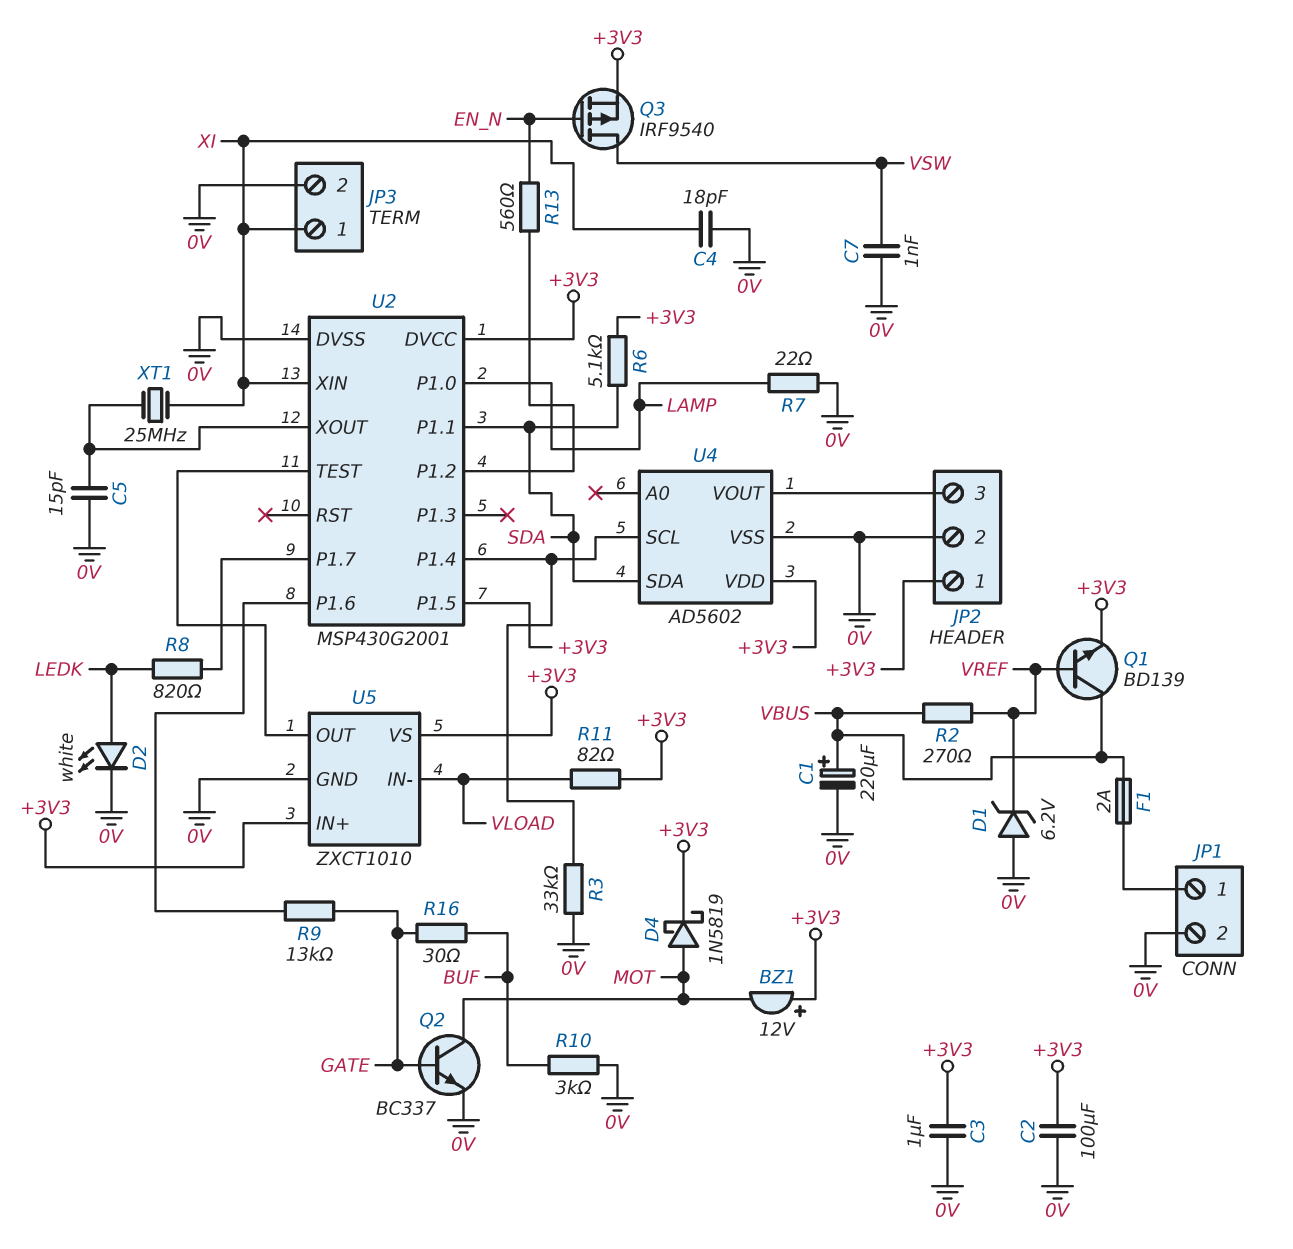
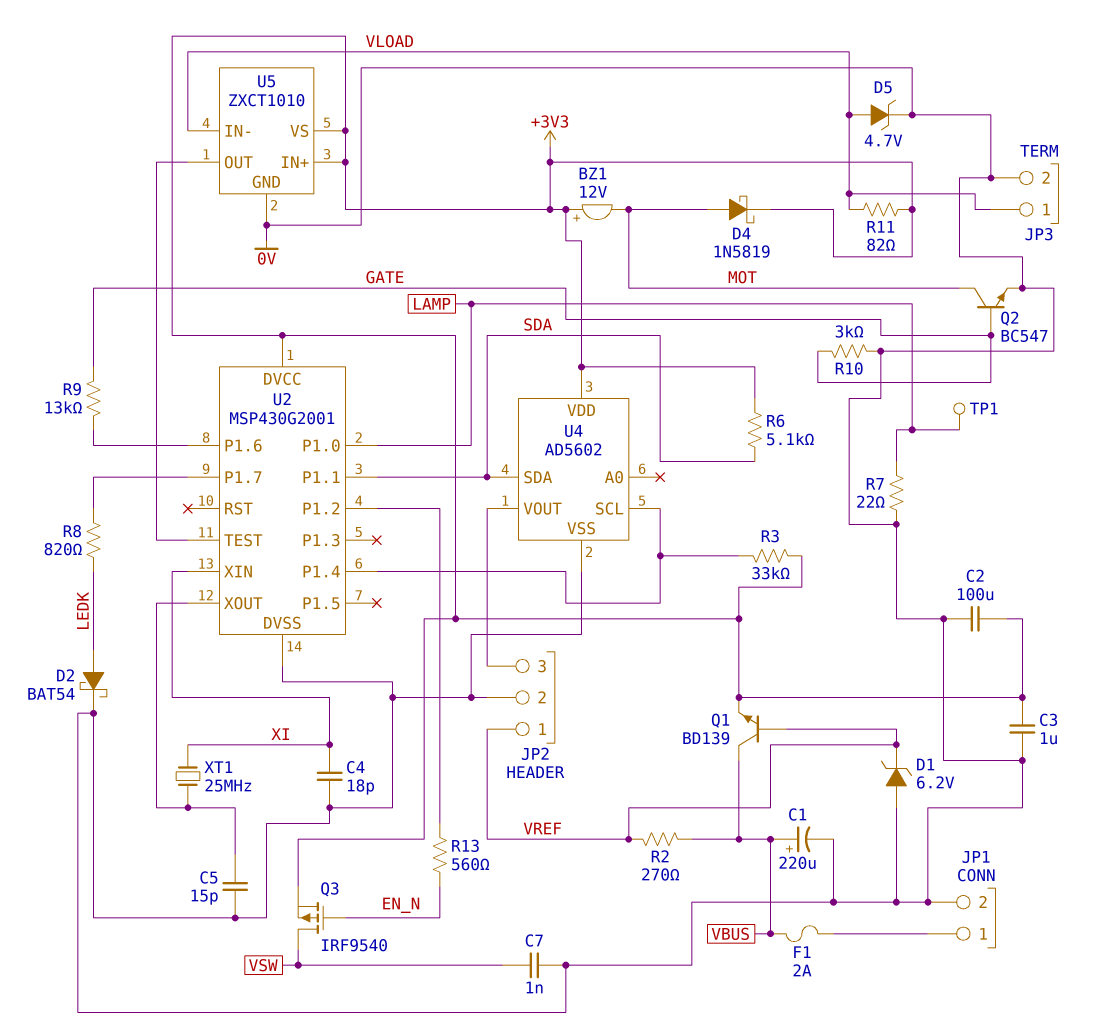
D2: LED white (A LEDK, K 0V) -> schottky BAT54 (A LEDK, K 0V)
D5: none -> zener 4.7V (A VLOAD, K 0V)
JP2 pin 1: +3V3 -> VREF
JP3 pin 1: XI -> VLOAD
Q2: NPN BC337 (B GATE, C MOT, E 0V) -> NPN BC547 (B GATE, C MOT, E 0V)
R3: 33k (0V, U2/P1.4) -> 33k (+3V3, U2/P1.4)
R10: 3k (0V, BUF) -> 3k (0V, GATE)
R16: 30 (BUF, GATE) -> none
TP1: none -> test point (LAMP)
U2 pin P1.5: +3V3 -> none

